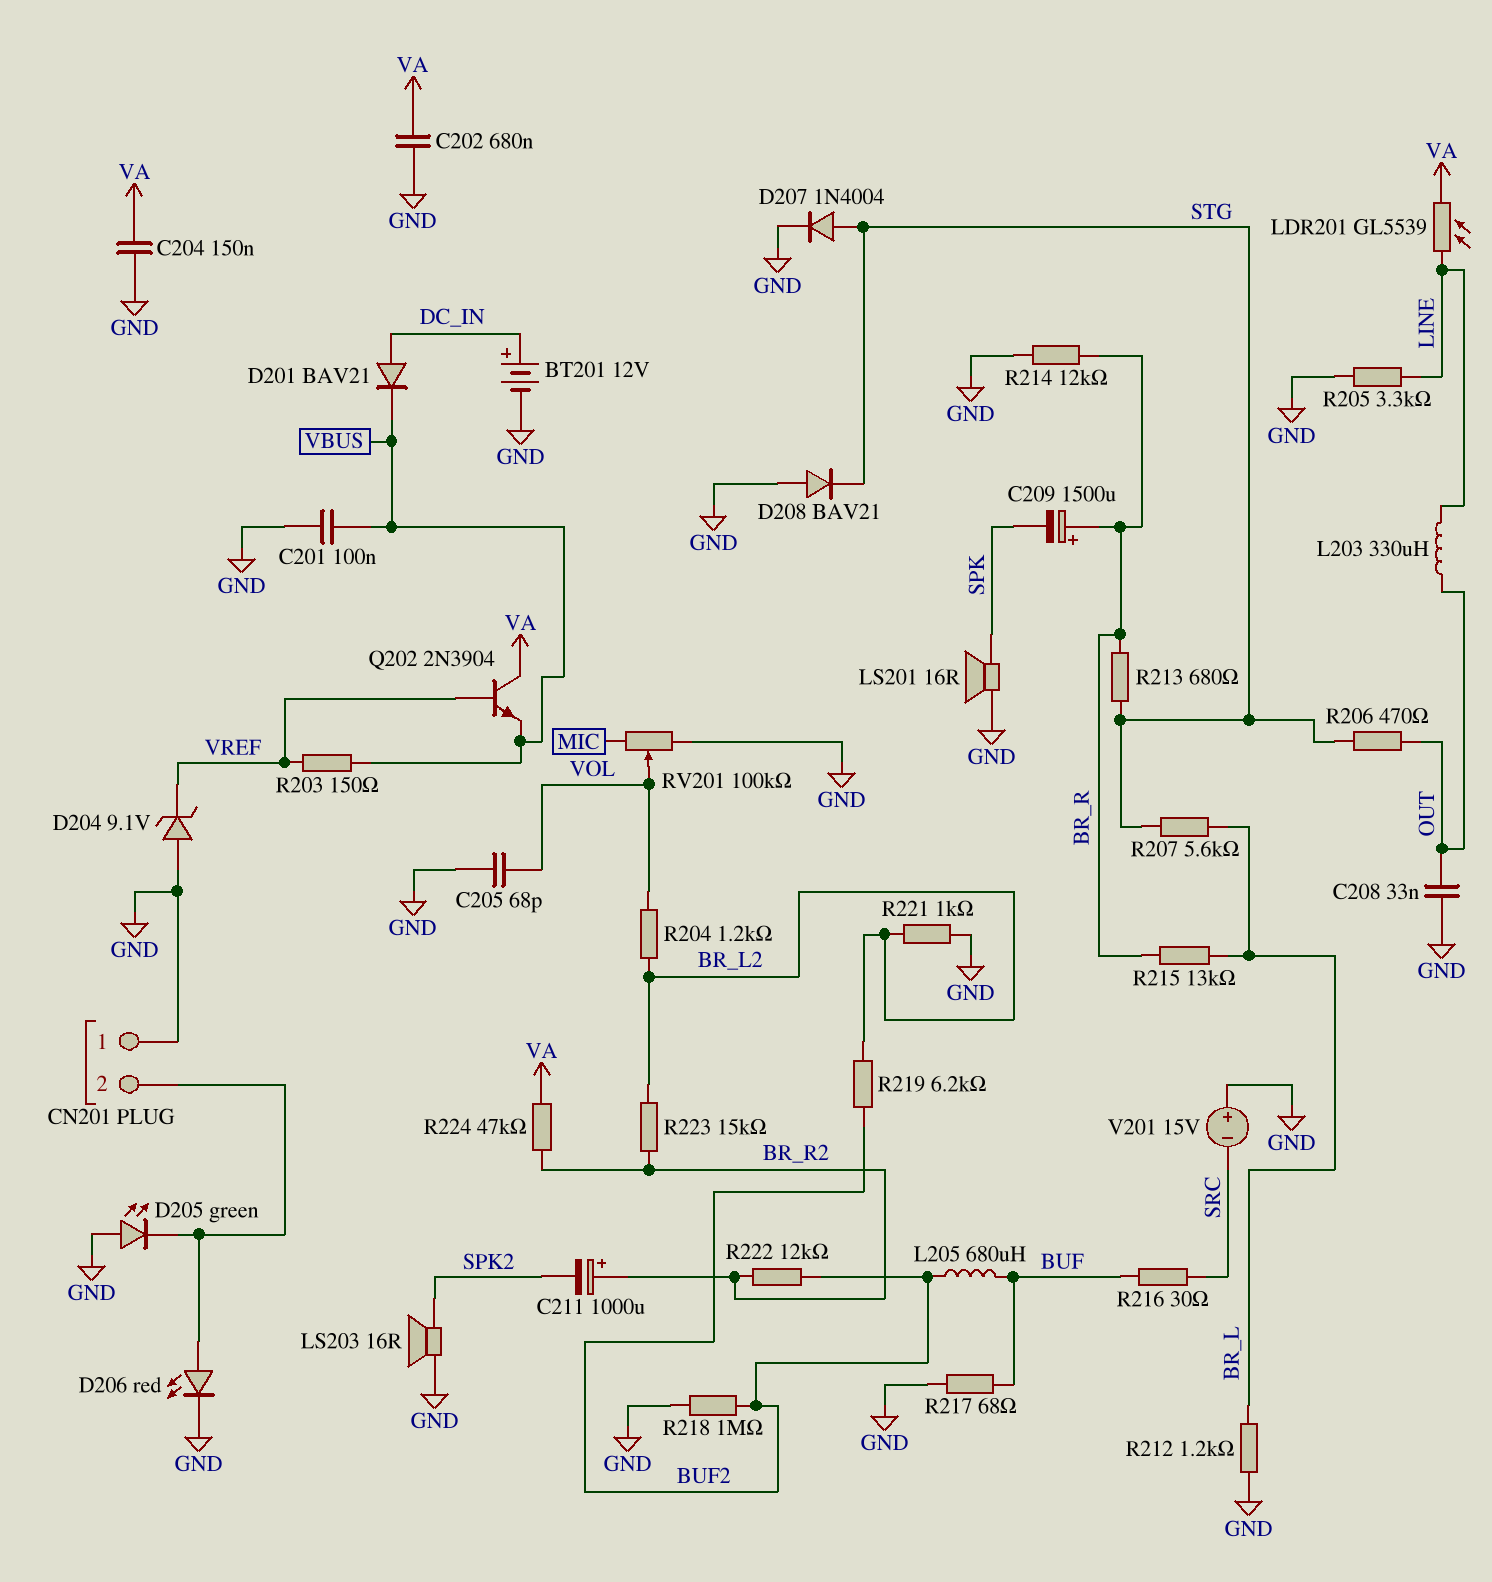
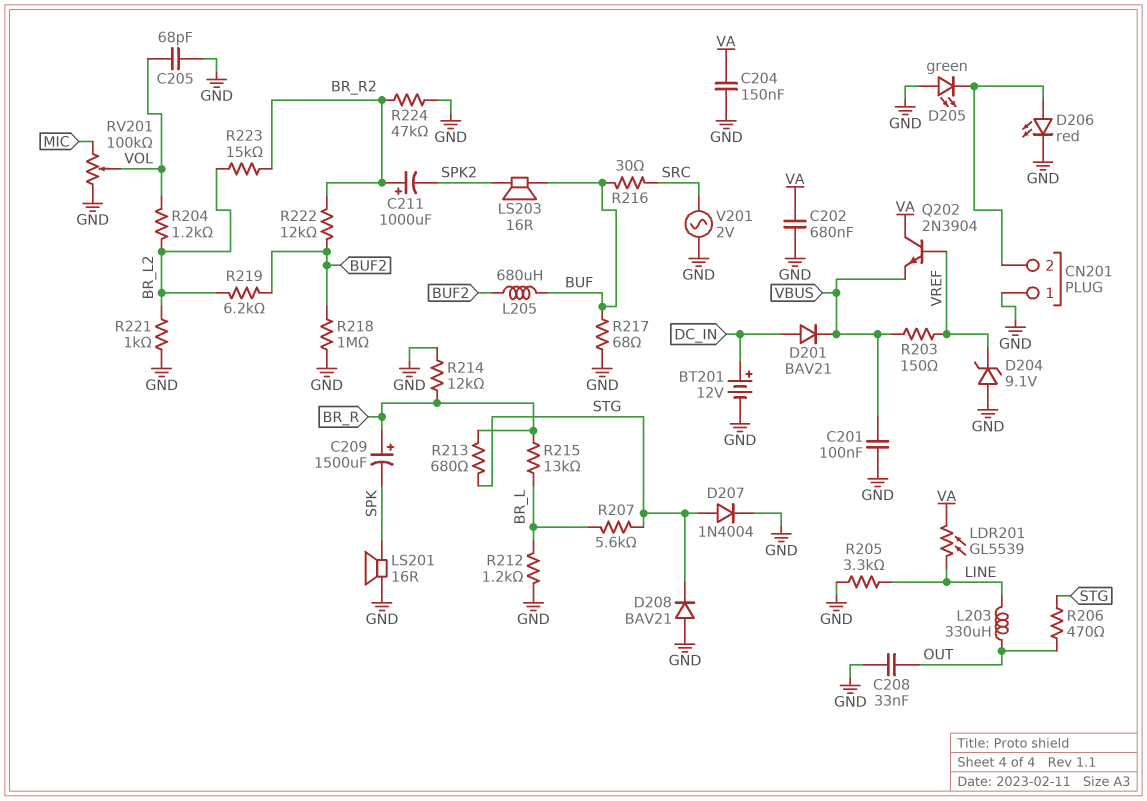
LS203: speaker 16R (GND, SPK2) -> speaker 16R (BUF, SPK2)
R224: 47k (BR_R2, VA) -> 47k (BR_R2, GND)
V201: 15V (plus GND, minus SRC) -> AC 2V (GND, SRC)

